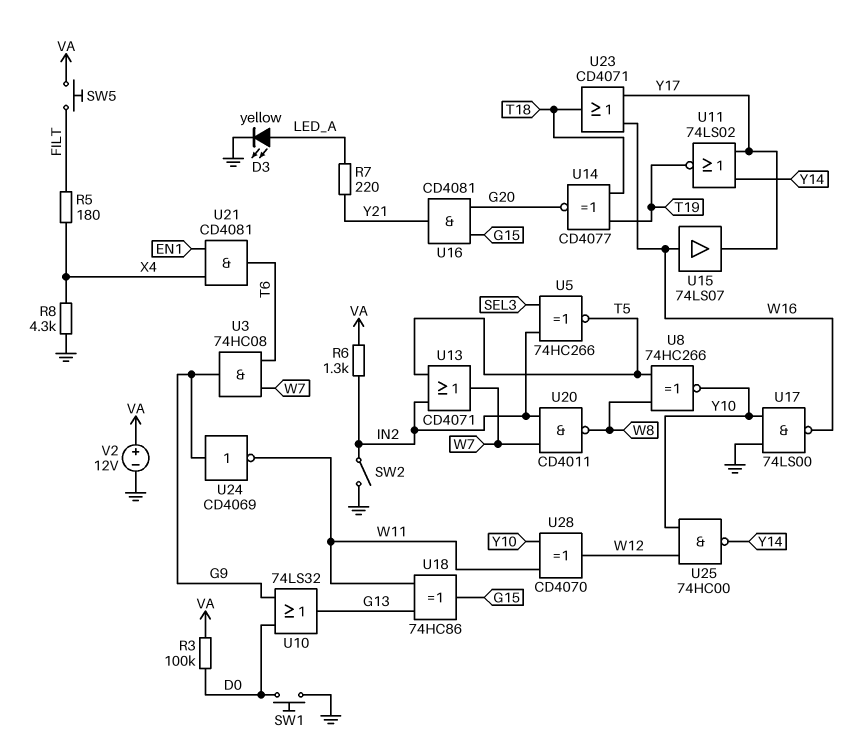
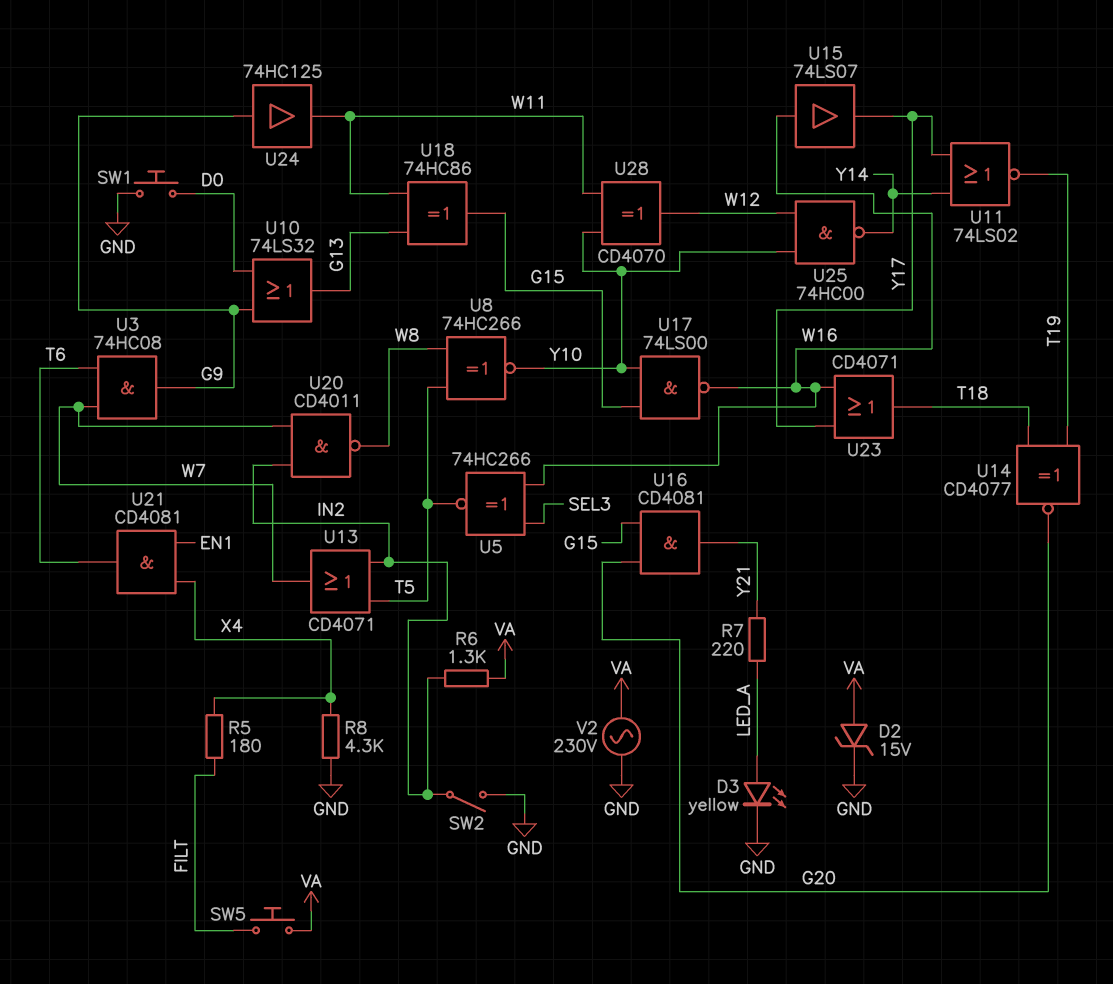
D2: none -> zener 15V (A VA, K GND)
R3: 100k (D0, VA) -> none
U5: XNOR 74HC266 (in IN2, in SEL3, out T5) -> XNOR 74HC266 (in SEL3, in W16, out T5)
U17: NAND 74LS00 (in GND, in Y10, out W16) -> NAND 74LS00 (in G15, in Y10, out W16)
U24: NOT CD4069 (in G9, out W11) -> buffer 74HC125 (in G9, out W11)
V2: 12V (plus VA, minus GND) -> AC 230V (GND, VA)

